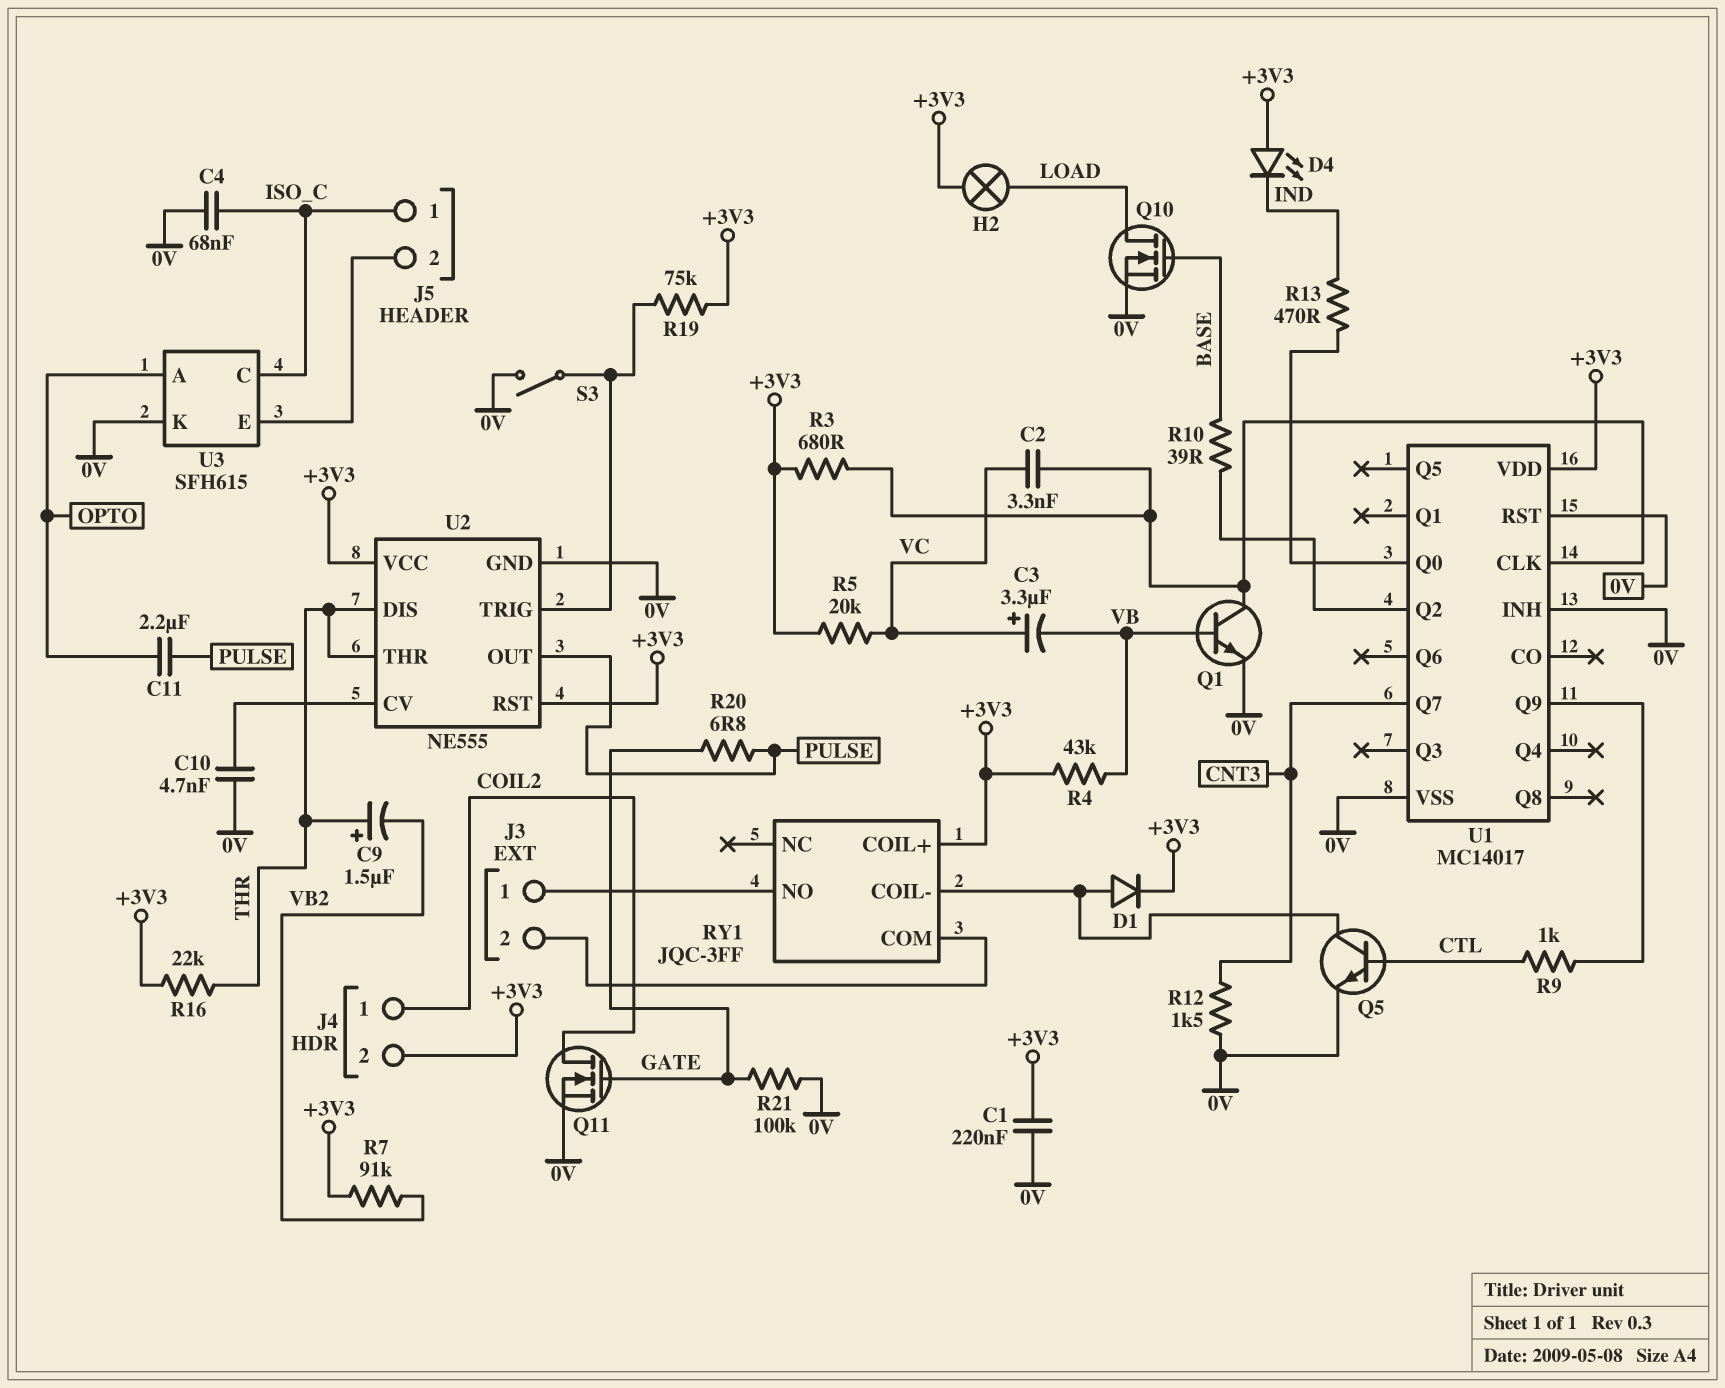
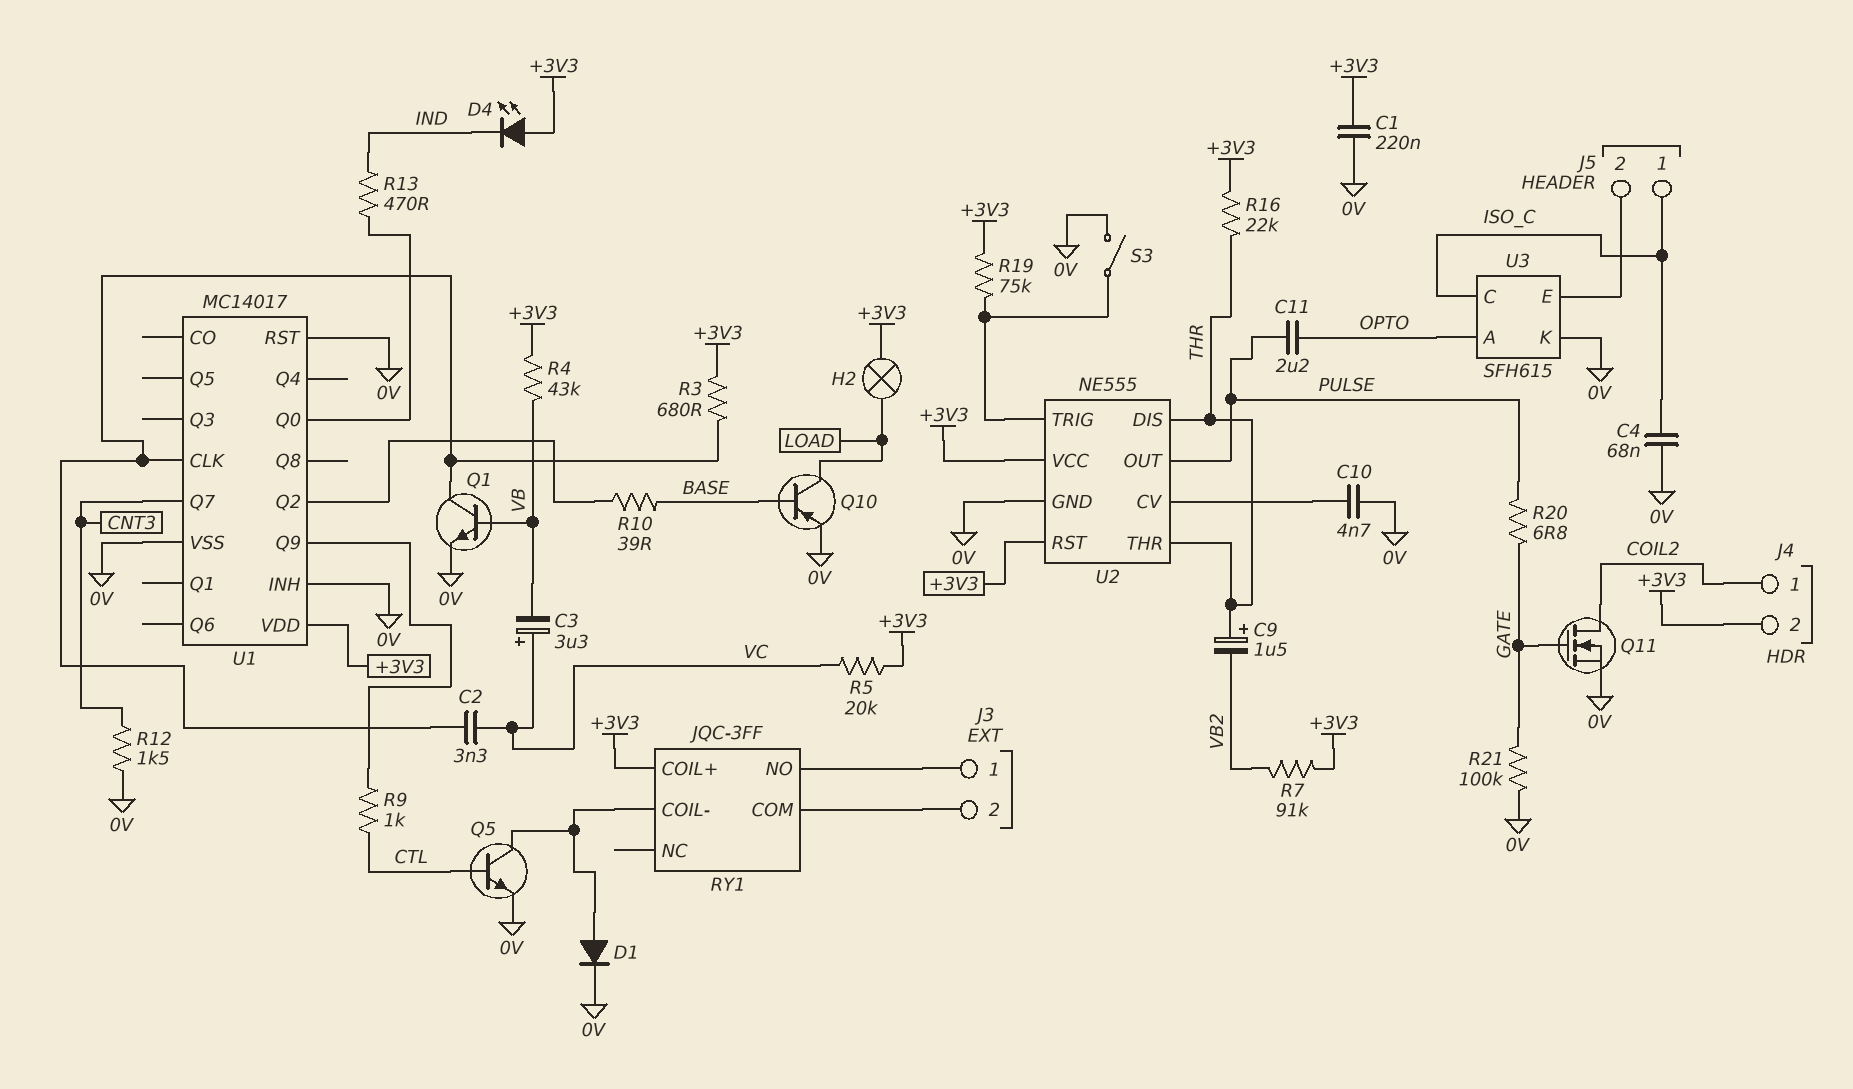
D1: diode (A RY1/COIL-, K +3V3) -> diode (A RY1/COIL-, K 0V)
Q10: NMOS (G BASE, D LOAD, S 0V) -> PNP (B BASE, C LOAD, E 0V)

